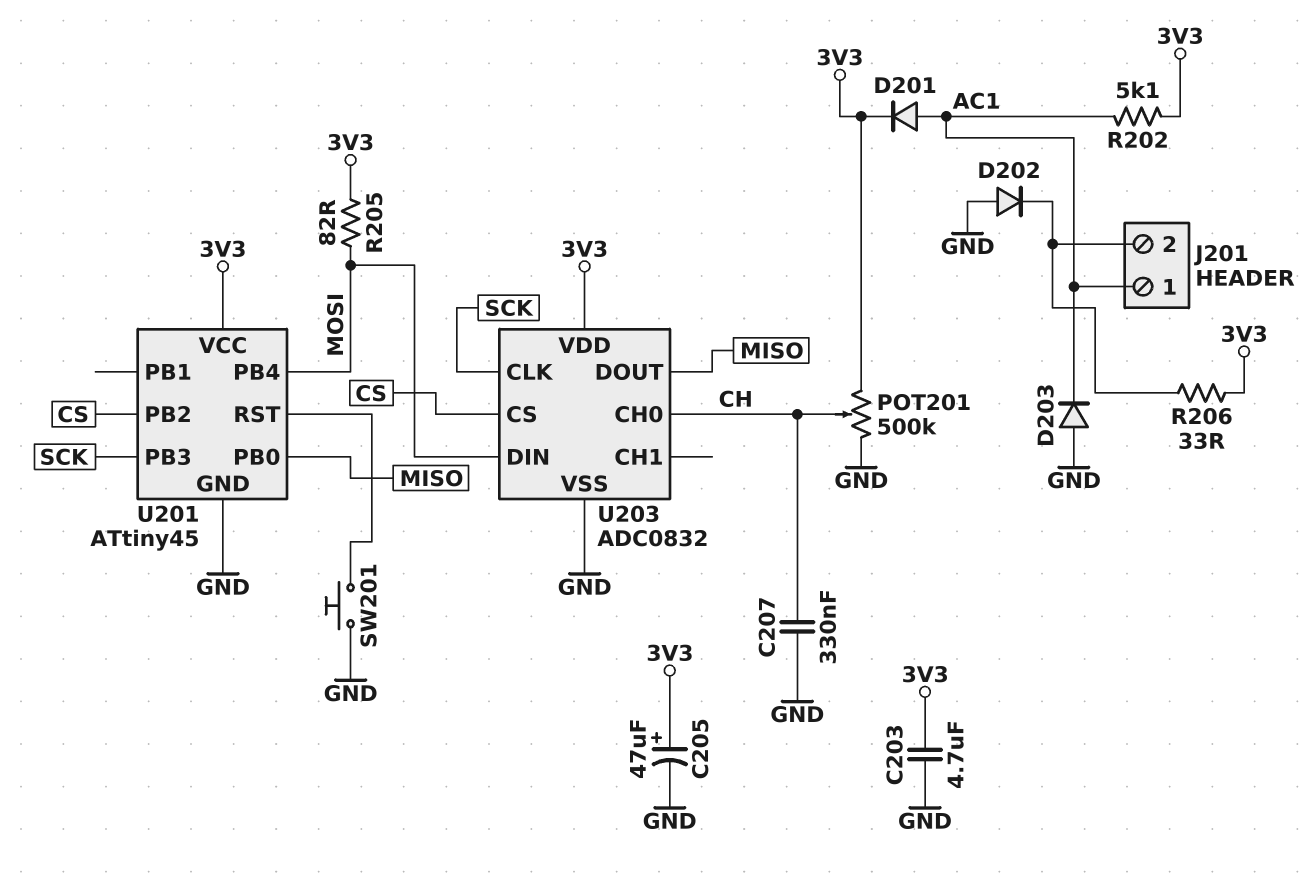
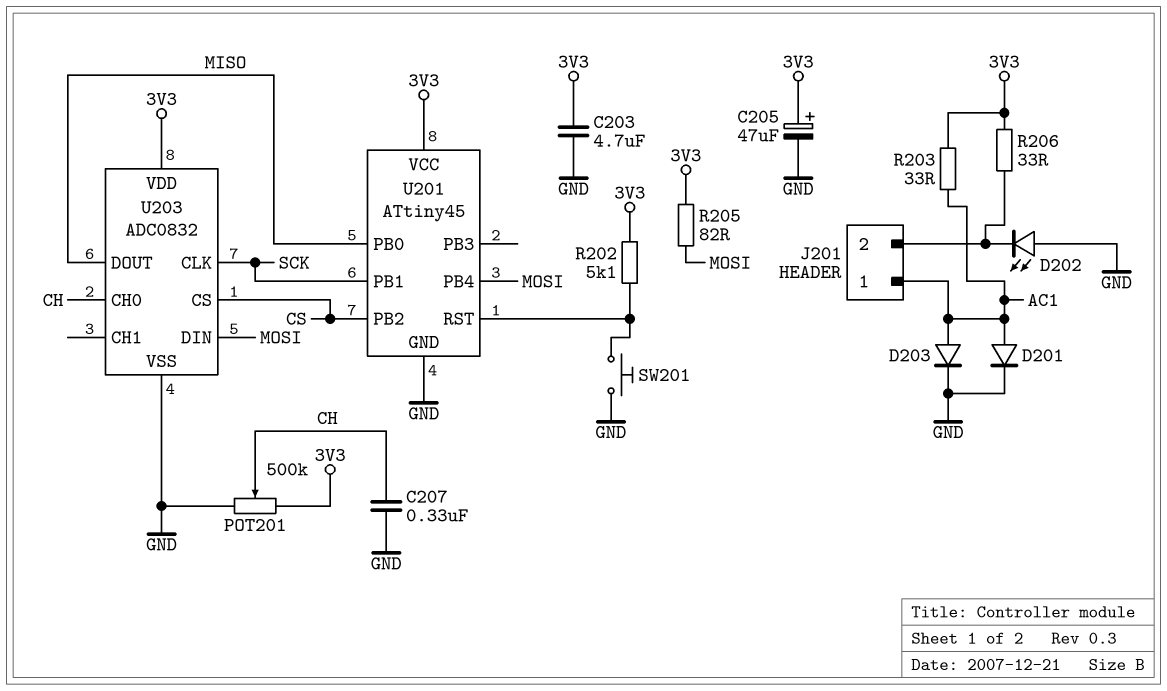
D201: diode (A AC1, K 3V3) -> diode (A AC1, K GND)
D202: diode (A GND, K J201/2) -> LED (A GND, K J201/2)
D203: diode (A GND, K AC1) -> diode (A AC1, K GND)
R202: 5.1k (3V3, AC1) -> 5.1k (3V3, U201/RST)
R203: none -> 33 (3V3, AC1)
U201 pin PB1: none -> SCK
U201 pin PB3: SCK -> none

